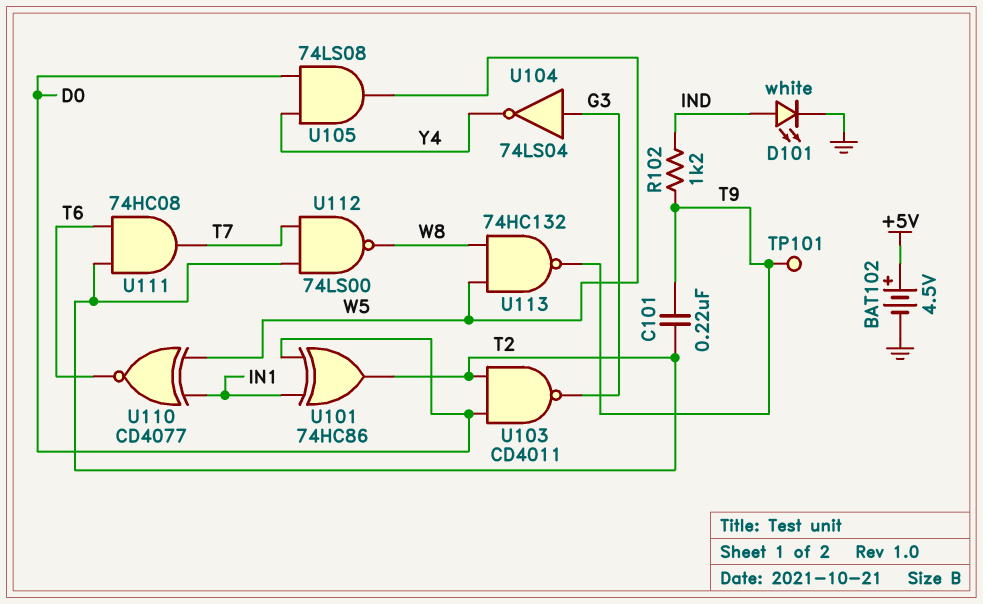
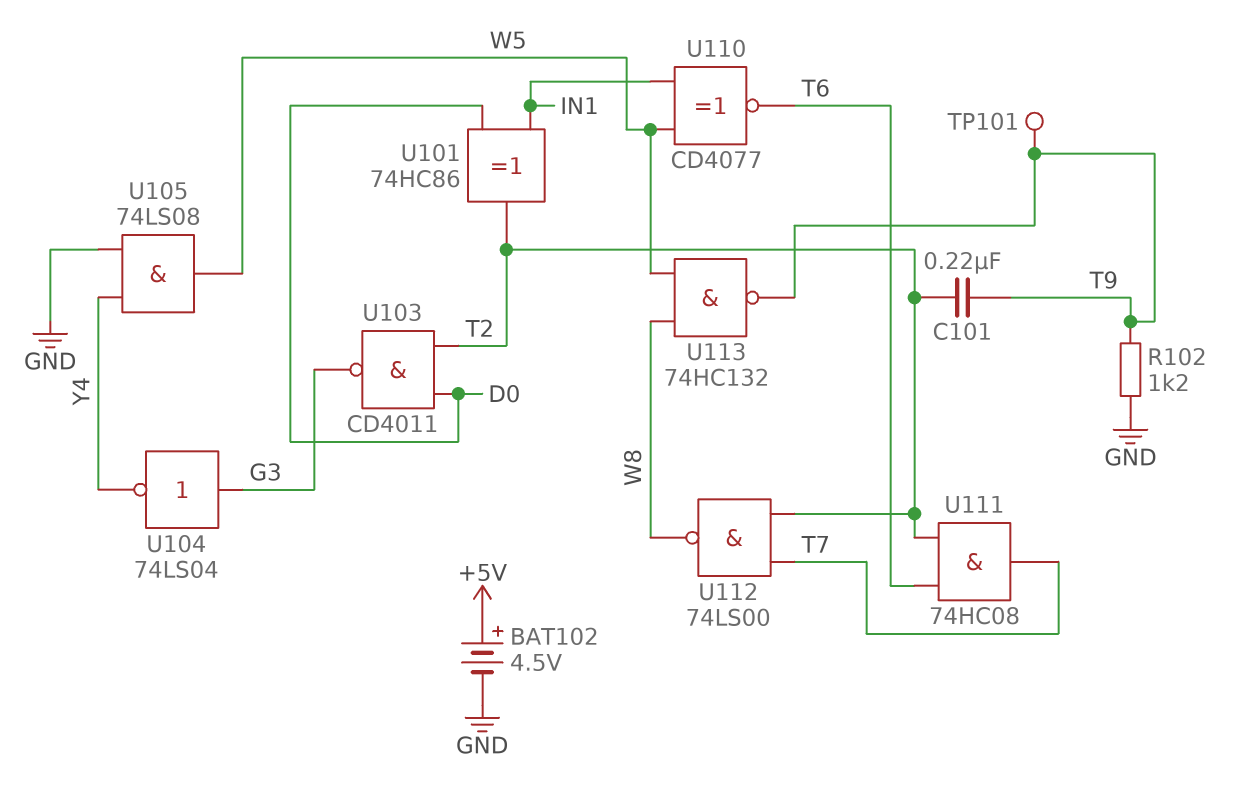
D101: LED white (A IND, K GND) -> none
R102: 1.2k (IND, T9) -> 1.2k (GND, T9)
U105: AND 74LS08 (in D0, in Y4, out W5) -> AND 74LS08 (in GND, in Y4, out W5)

